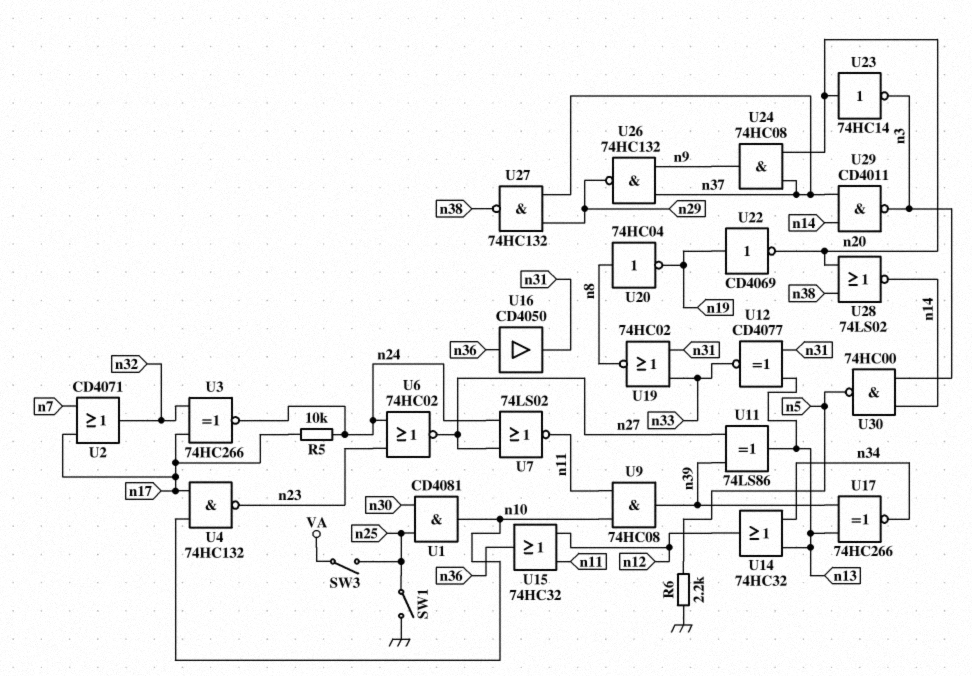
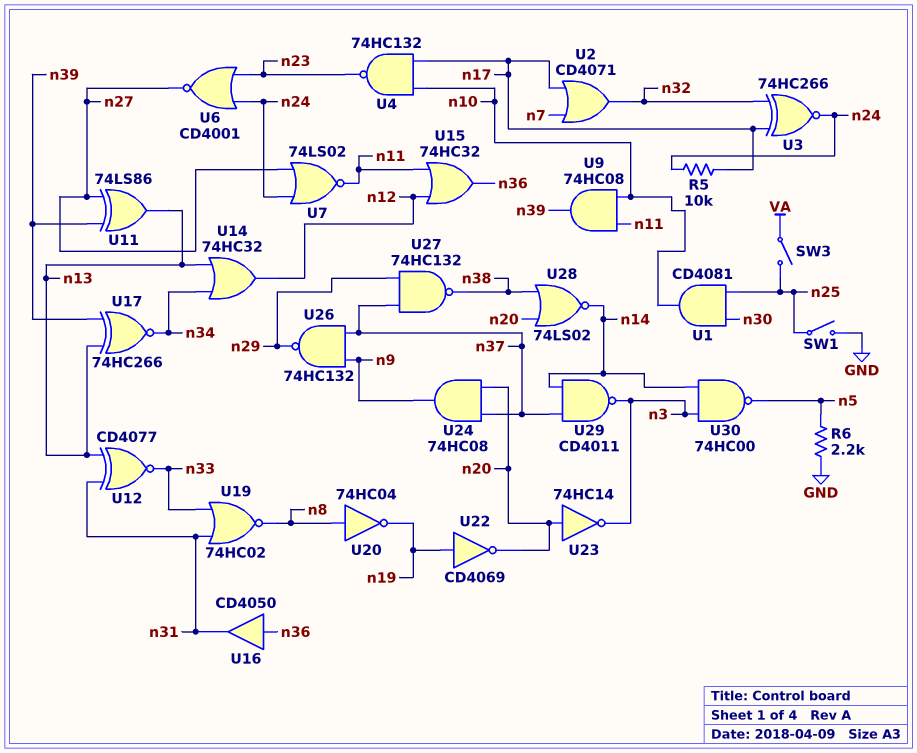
U6: NOR 74HC02 (in n23, in n24, out n27) -> NOR CD4001 (in n23, in n24, out n27)

